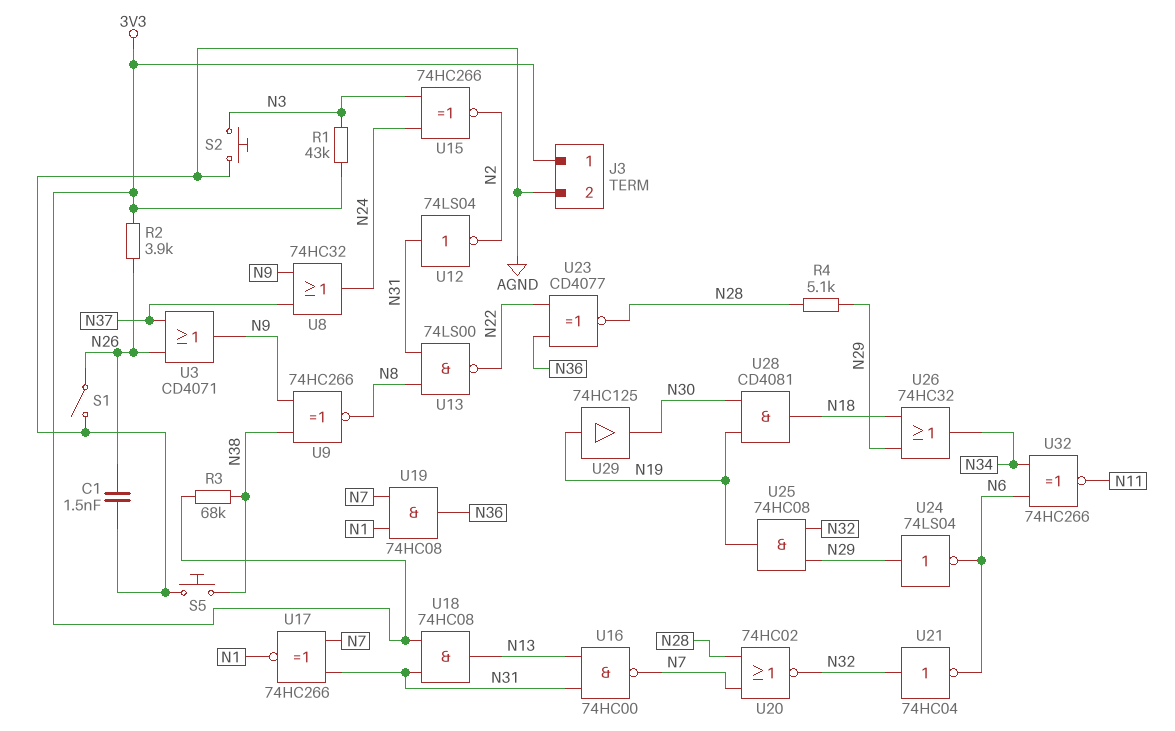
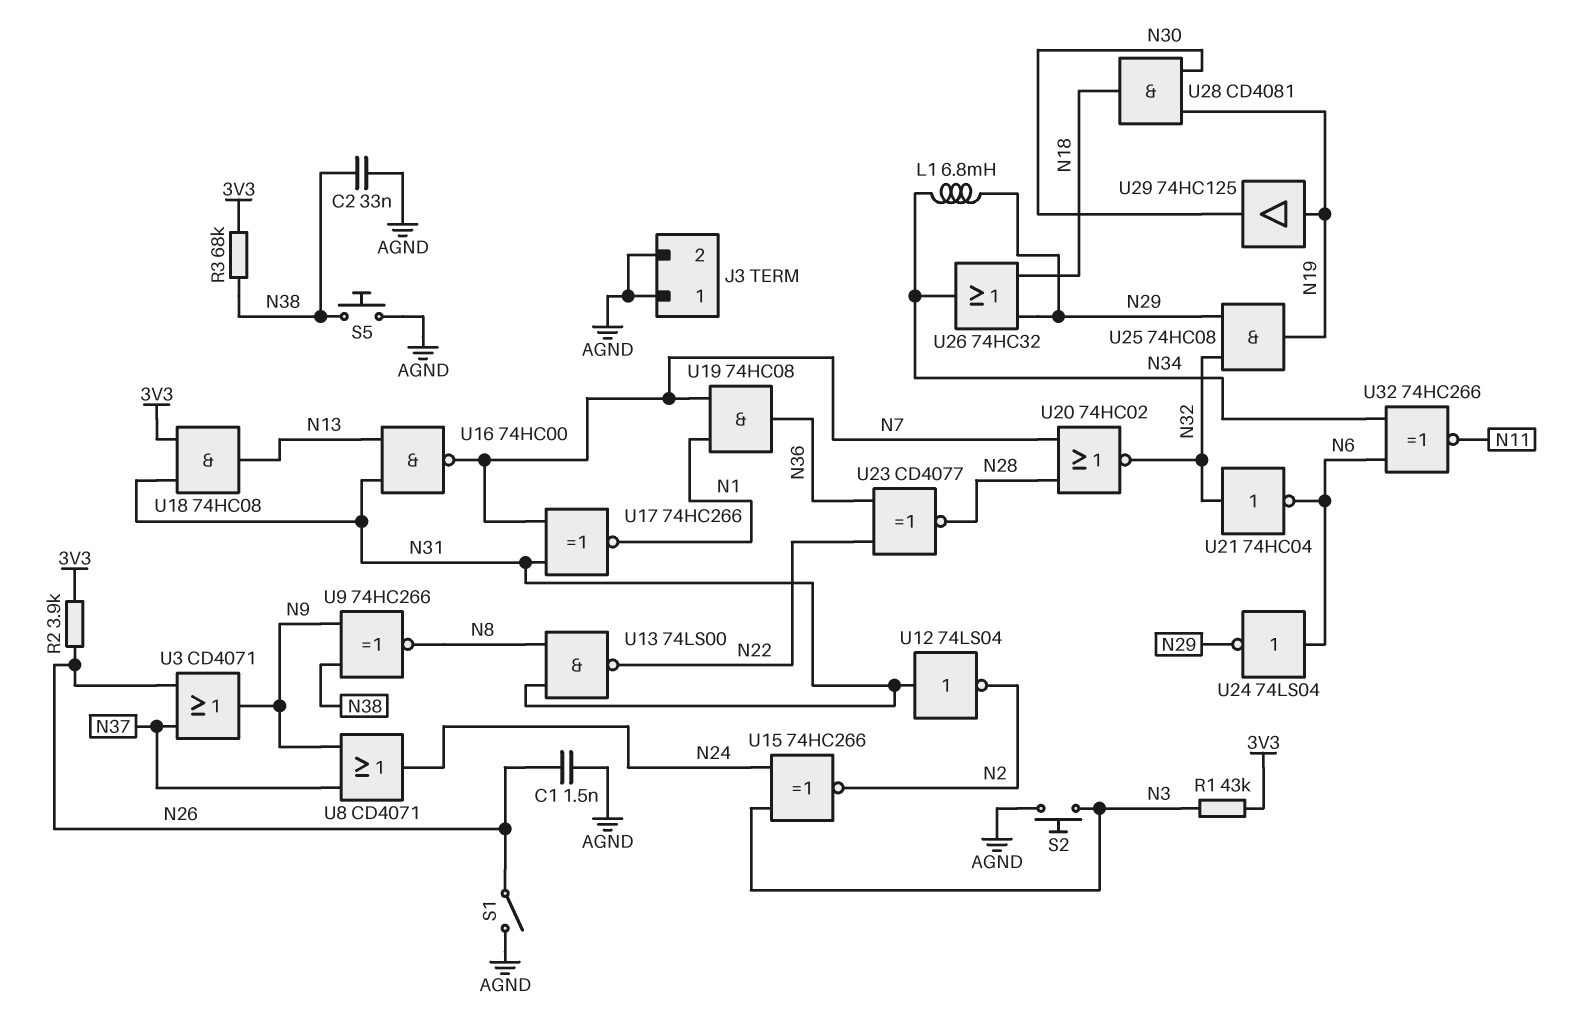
C2: none -> 33nF (AGND, N38)
J3 pin 1: 3V3 -> AGND
L1: none -> 6.8mH (N29, N34)
R4: 5.1k (N28, N29) -> none
U8: OR 74HC32 (in N9, in N37, out N24) -> OR CD4071 (in N9, in N37, out N24)
U24: NOT 74LS04 (in N29, out N6) -> NOT 74LS04 (in N6, out N29)

